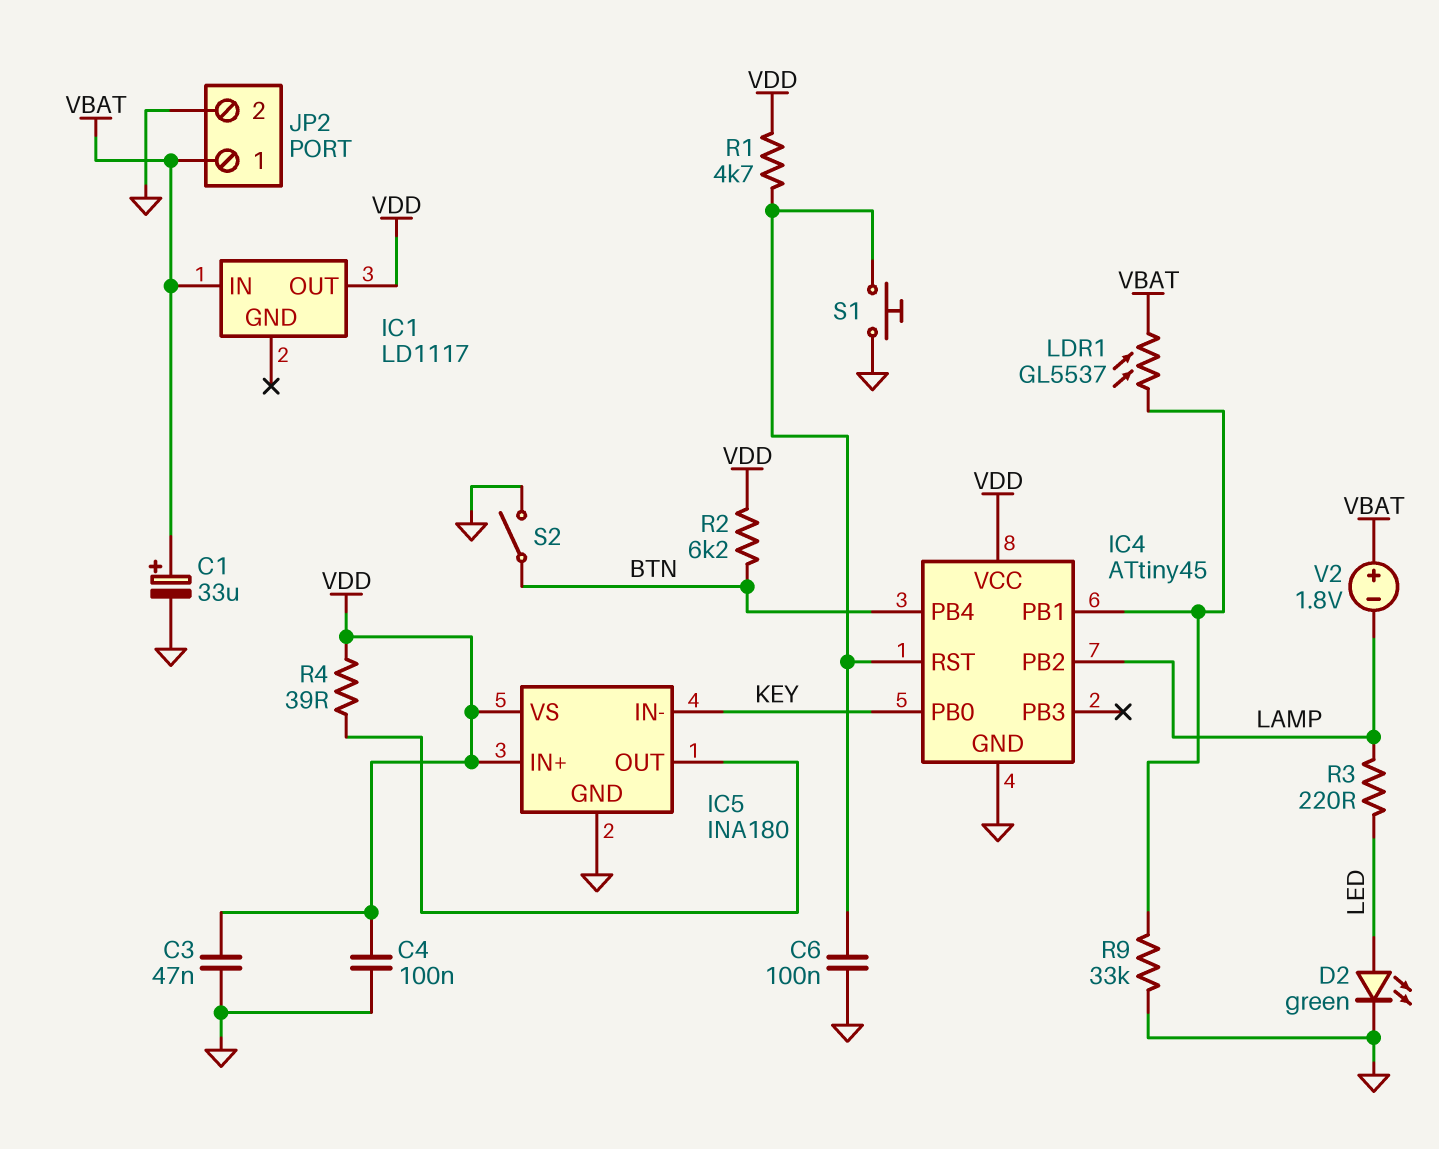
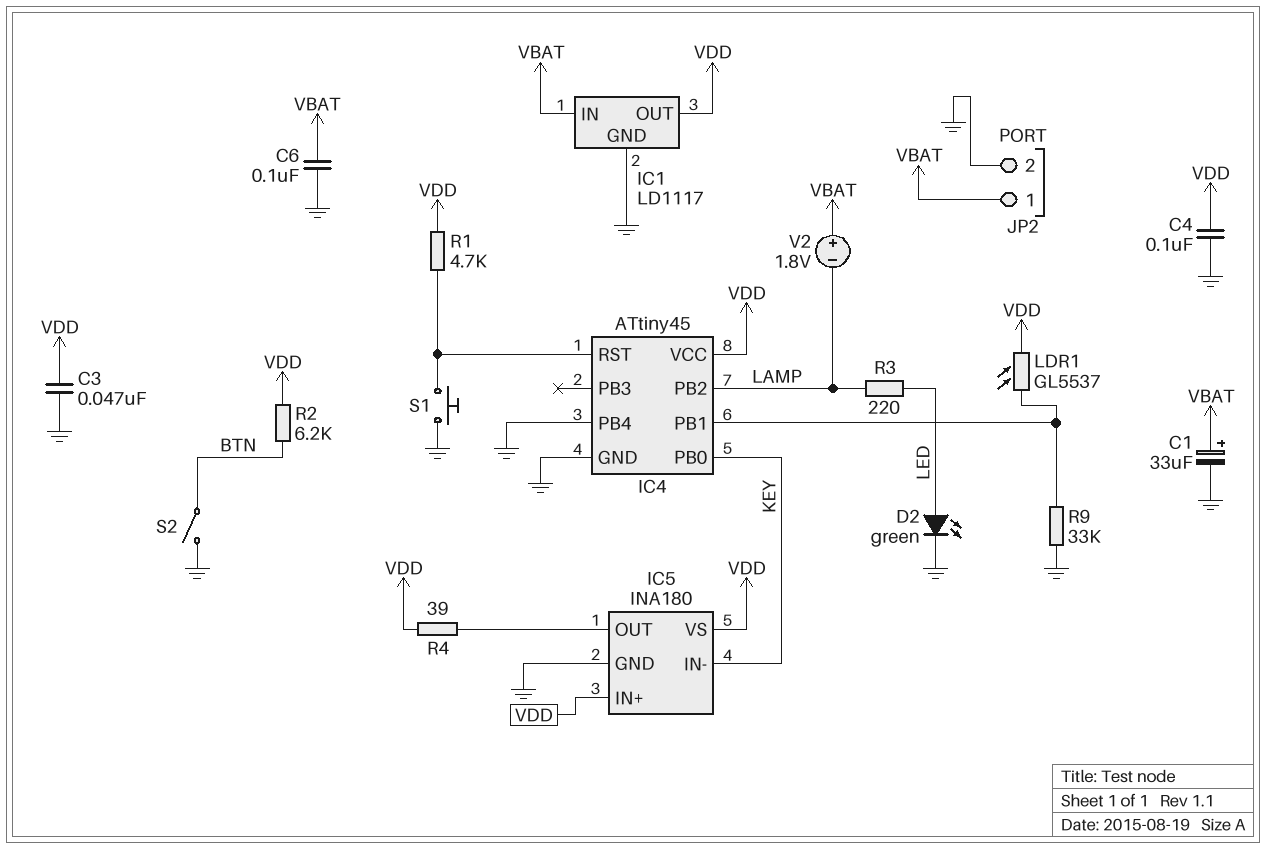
C6: 100nF (GND, IC4/RST) -> 100nF (GND, VBAT)
IC1 pin GND: none -> GND
IC4 pin PB4: BTN -> GND
LDR1: GL5537 (IC4/PB1, VBAT) -> GL5537 (IC4/PB1, VDD)

